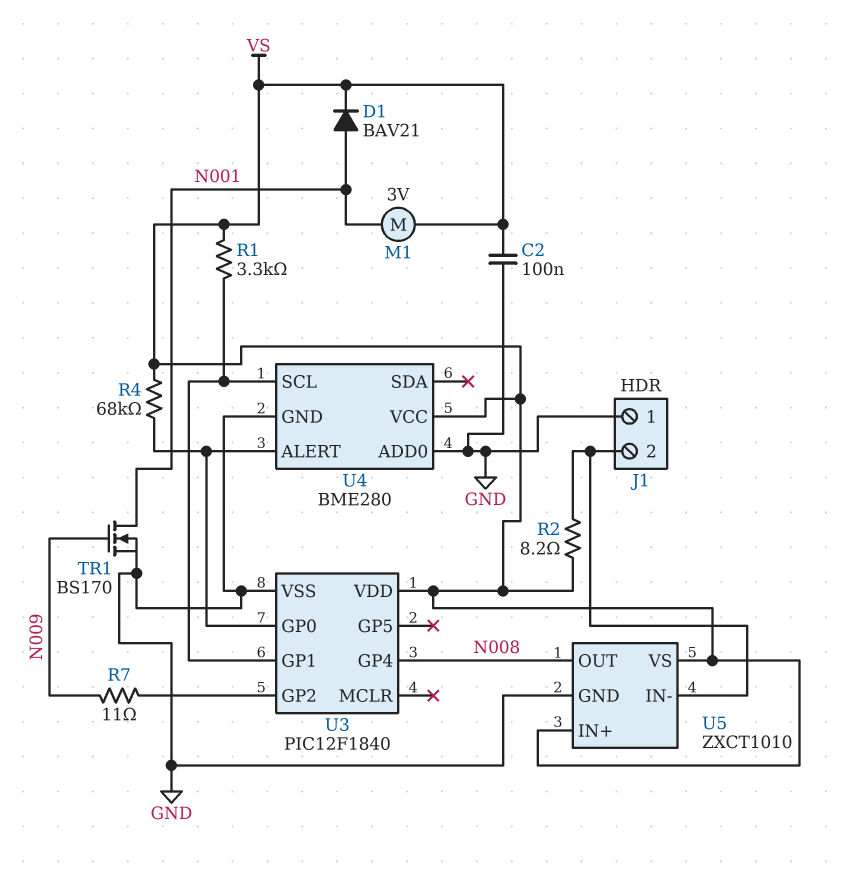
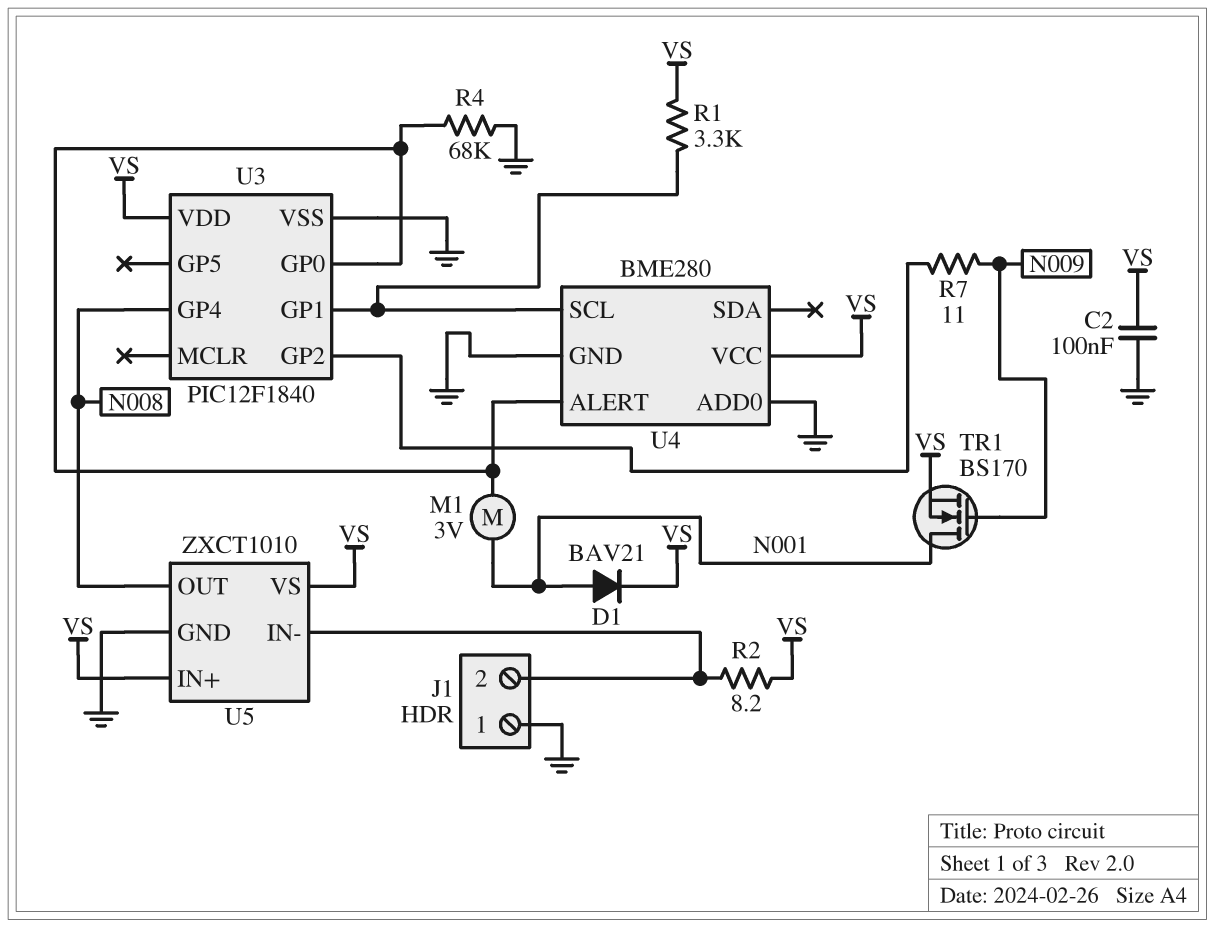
M1: motor 3V (N001, VS) -> motor 3V (N001, U3/GP0)
R4: 68k (U3/GP0, VS) -> 68k (GND, U3/GP0)
TR1: NMOS BS170 (G N009, D N001, S GND) -> NMOS BS170 (G N009, D N001, S VS)

